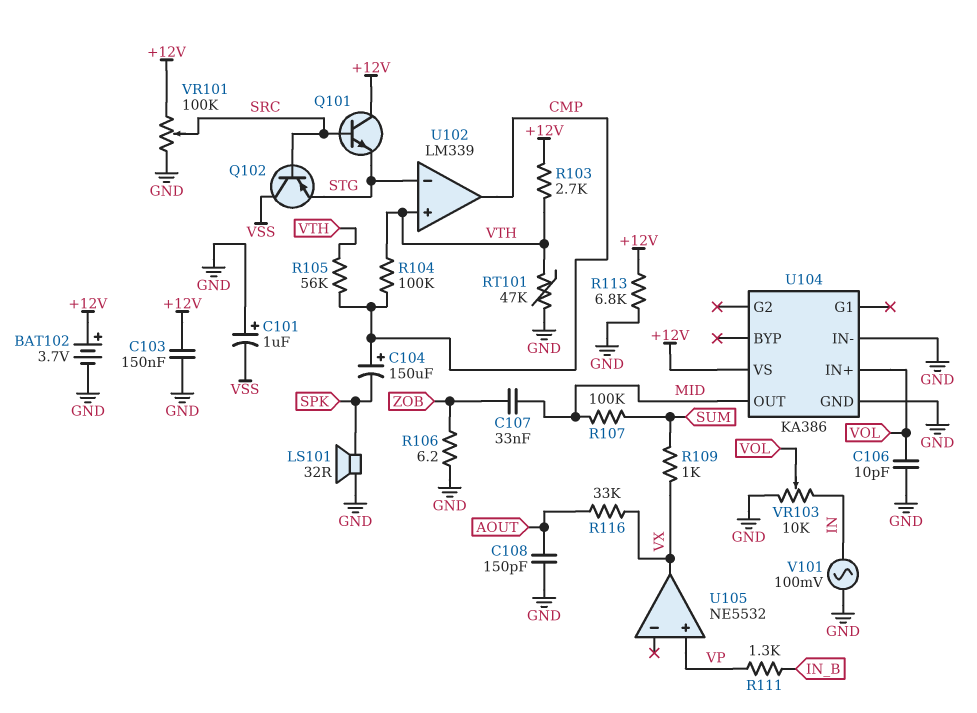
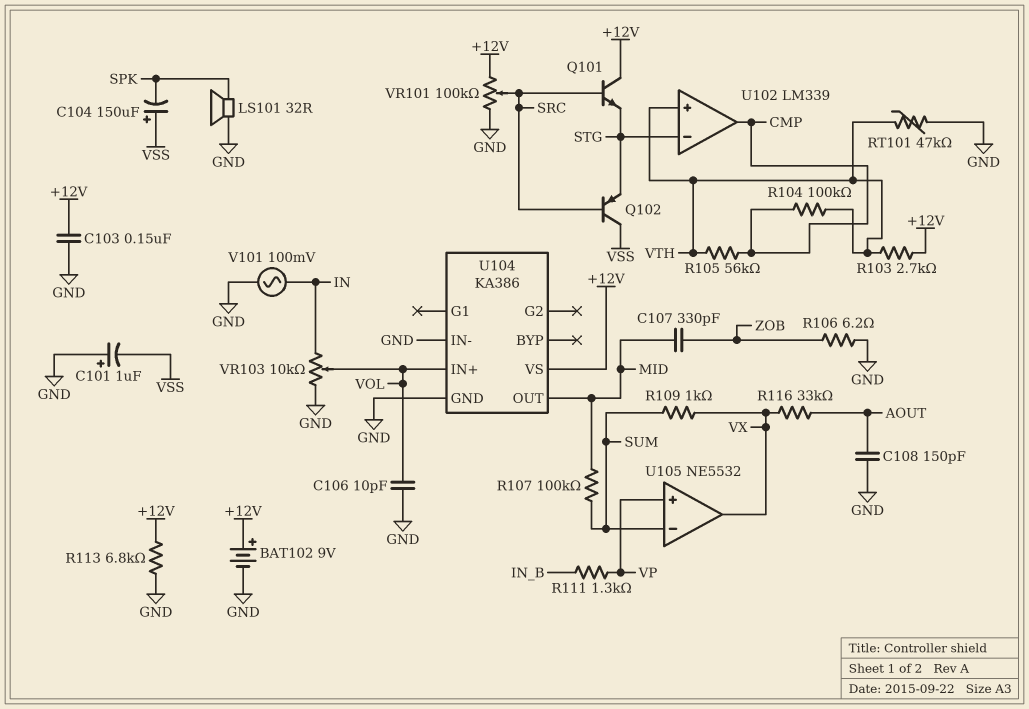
BAT102: 3.7V (plus +12V, minus GND) -> 9V (plus +12V, minus GND)
C104: 150uF (plus CMP, minus SPK) -> 150uF (plus VSS, minus SPK)
C107: 33nF (MID, ZOB) -> 330pF (MID, ZOB)
U105 pin in-: none -> SUM

